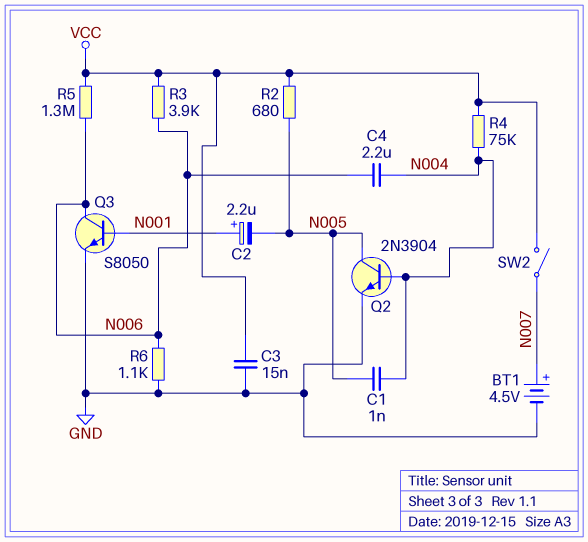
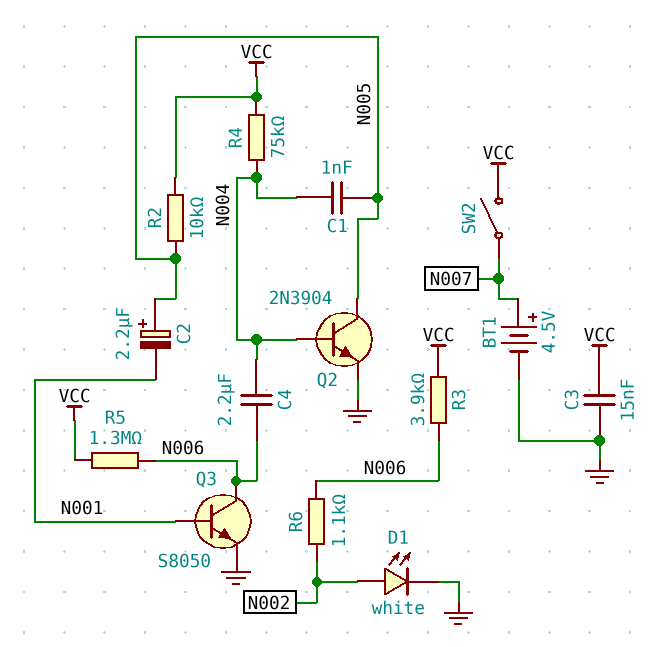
C2: 2.2uF (plus N001, minus N005) -> 2.2uF (plus N005, minus N001)
D1: none -> LED white (A N002, K GND)
R2: 680 (N005, VCC) -> 10k (N005, VCC)
R6: 1.1k (GND, N006) -> 1.1k (N002, N006)

